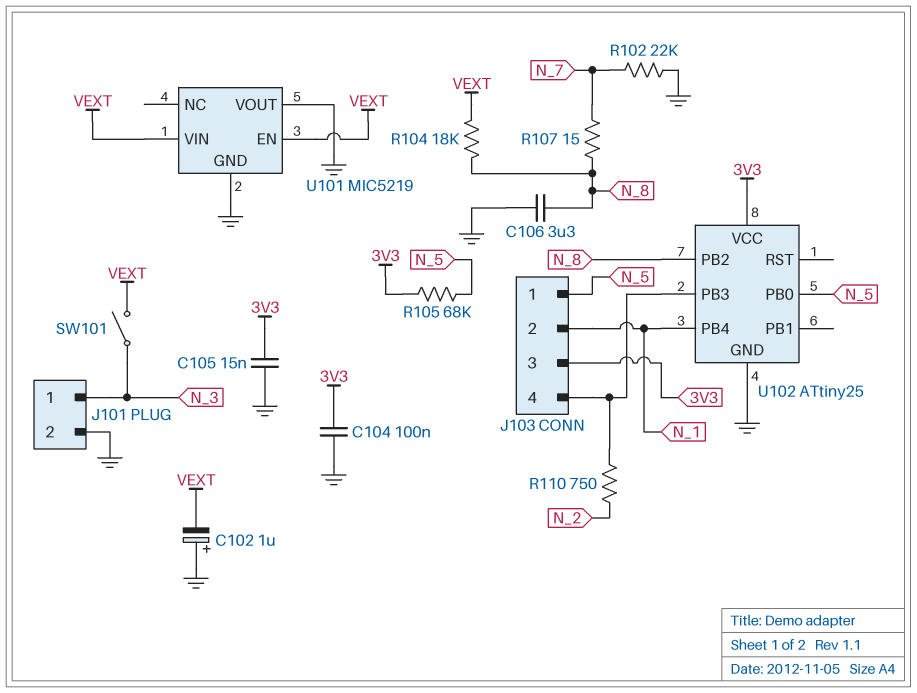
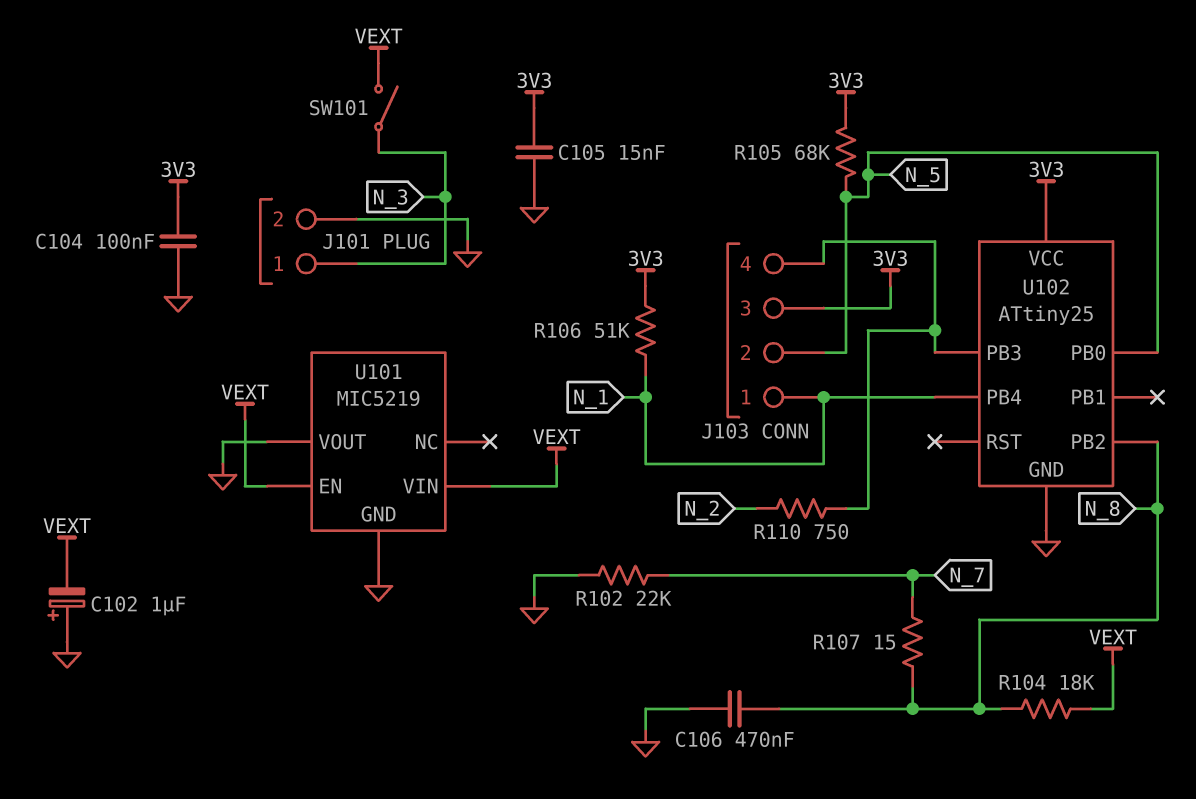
C106: 3.3uF (GND, N_8) -> 470nF (GND, N_8)
J103 pin 1: N_5 -> N_1
J103 pin 2: N_1 -> N_5
R106: none -> 51k (3V3, N_1)

